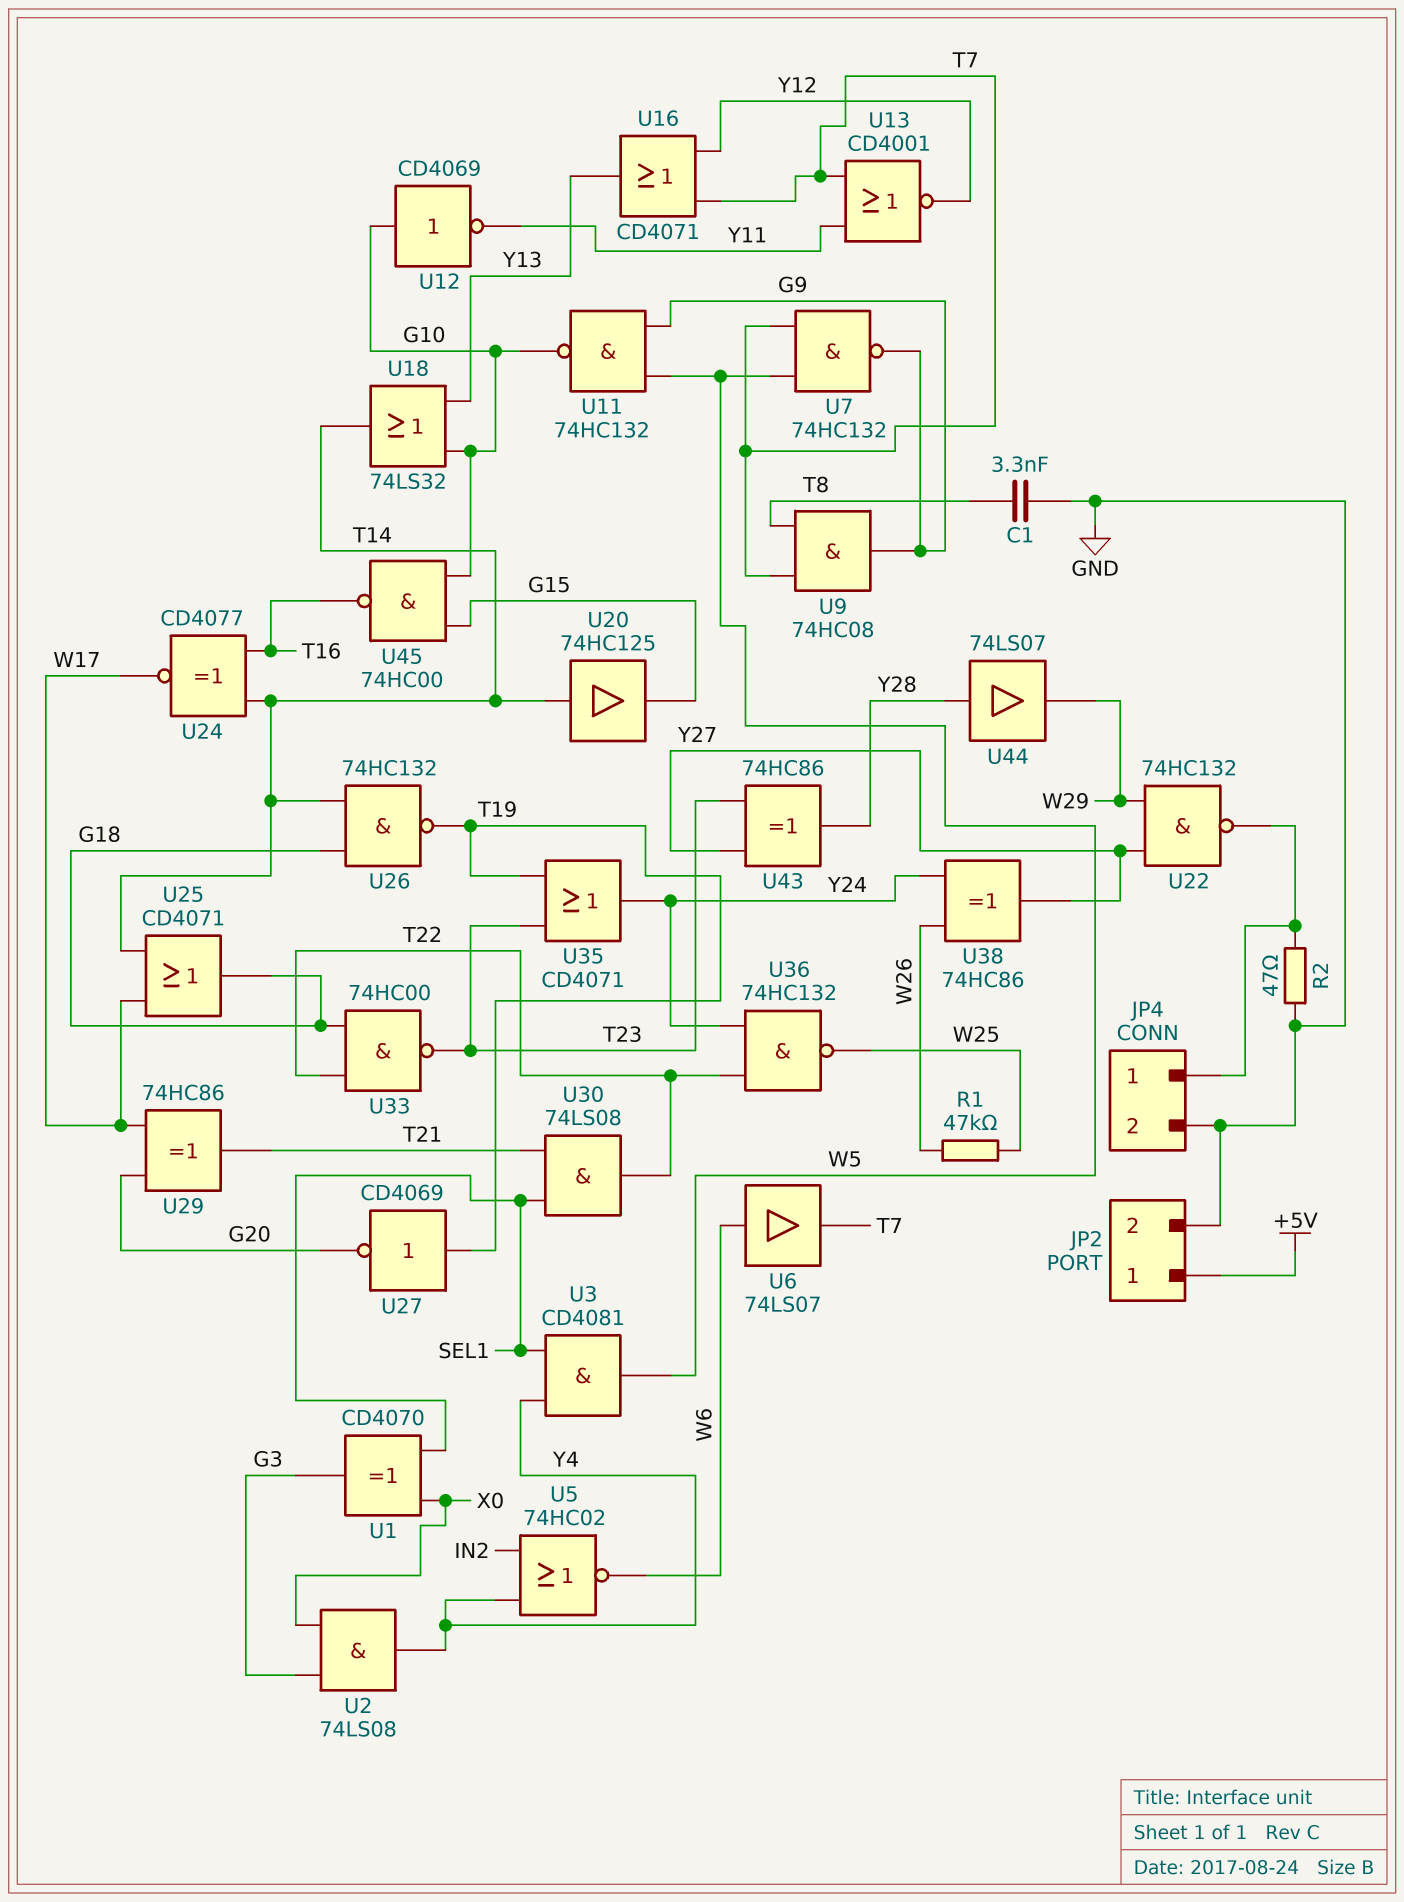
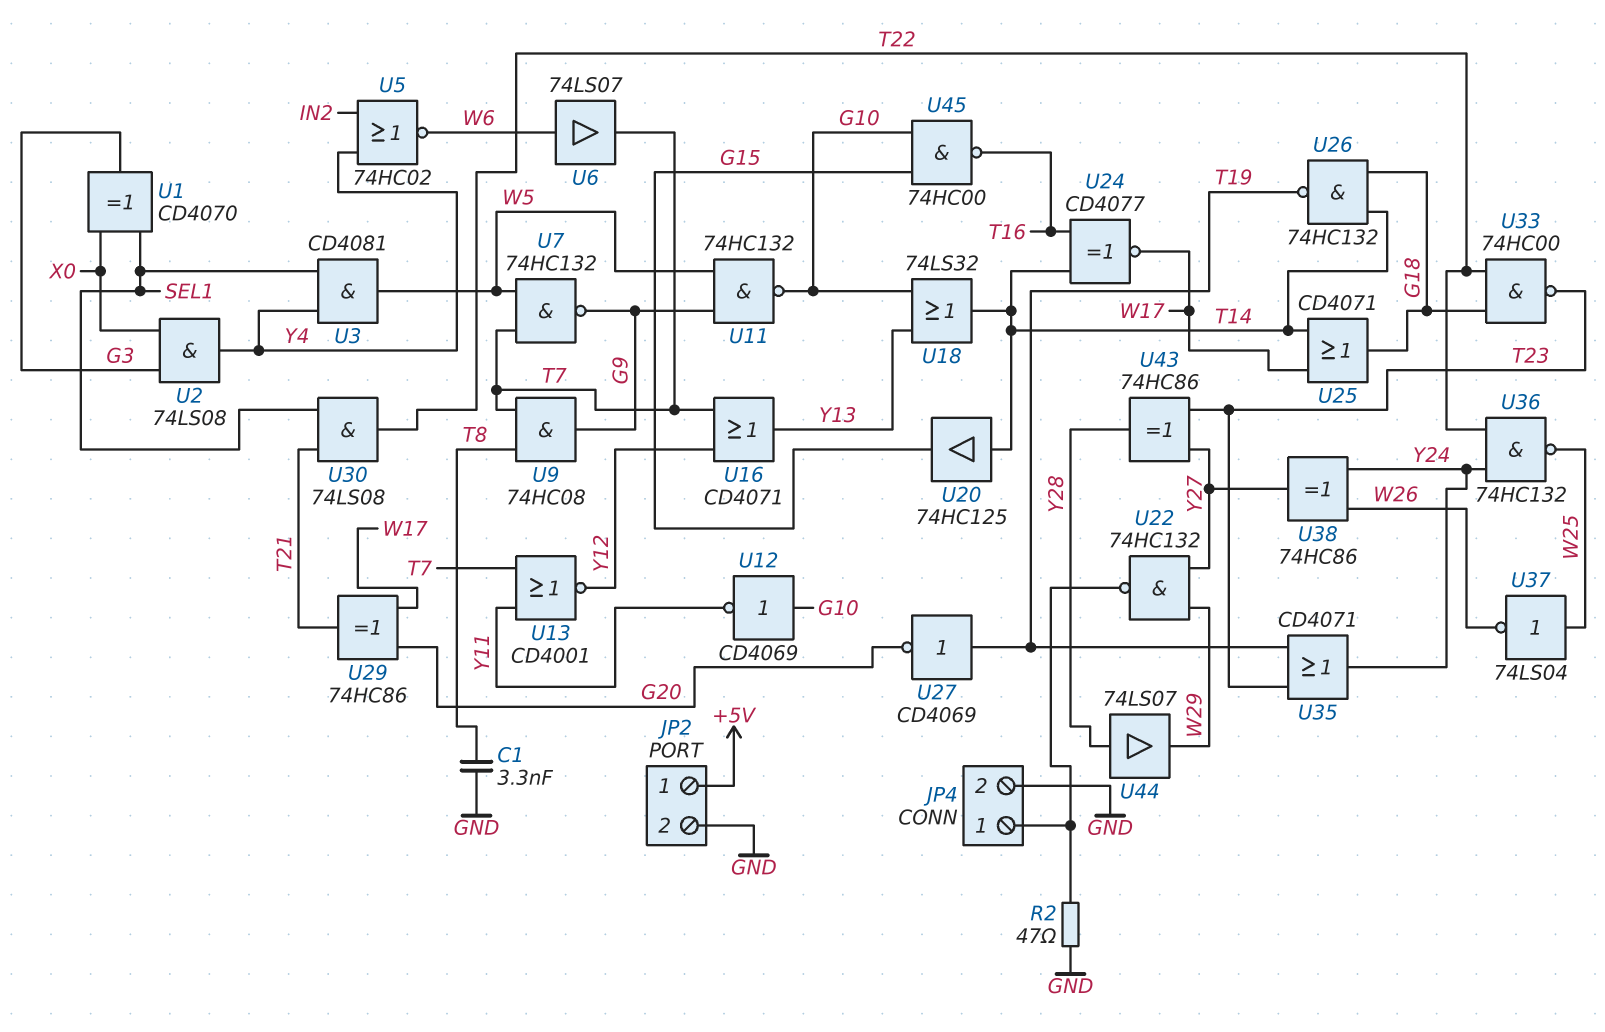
R1: 47k (W25, W26) -> none
U37: none -> NOT 74LS04 (in W25, out W26)

